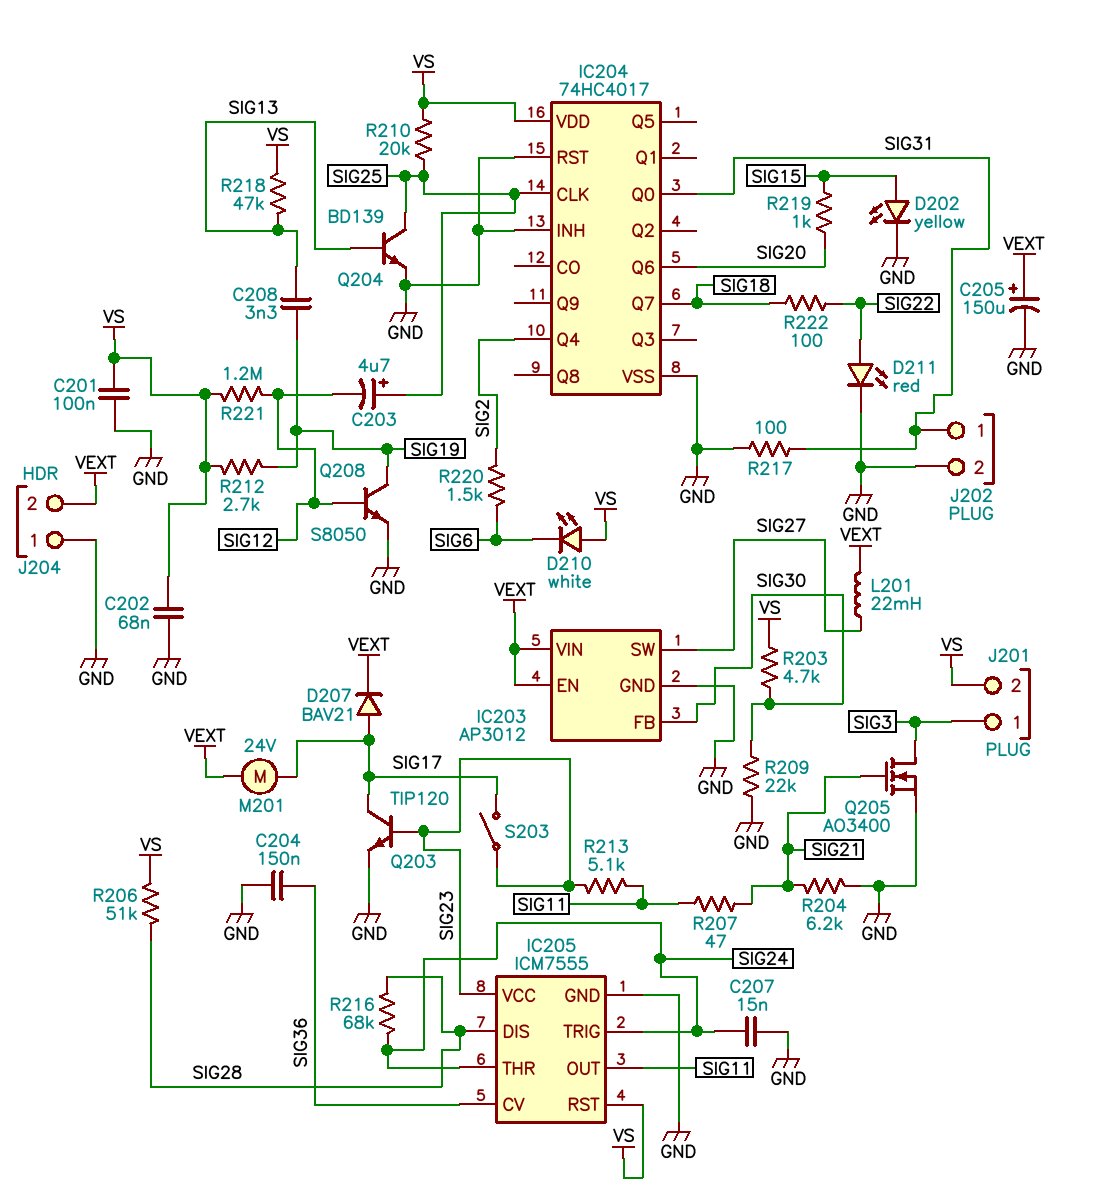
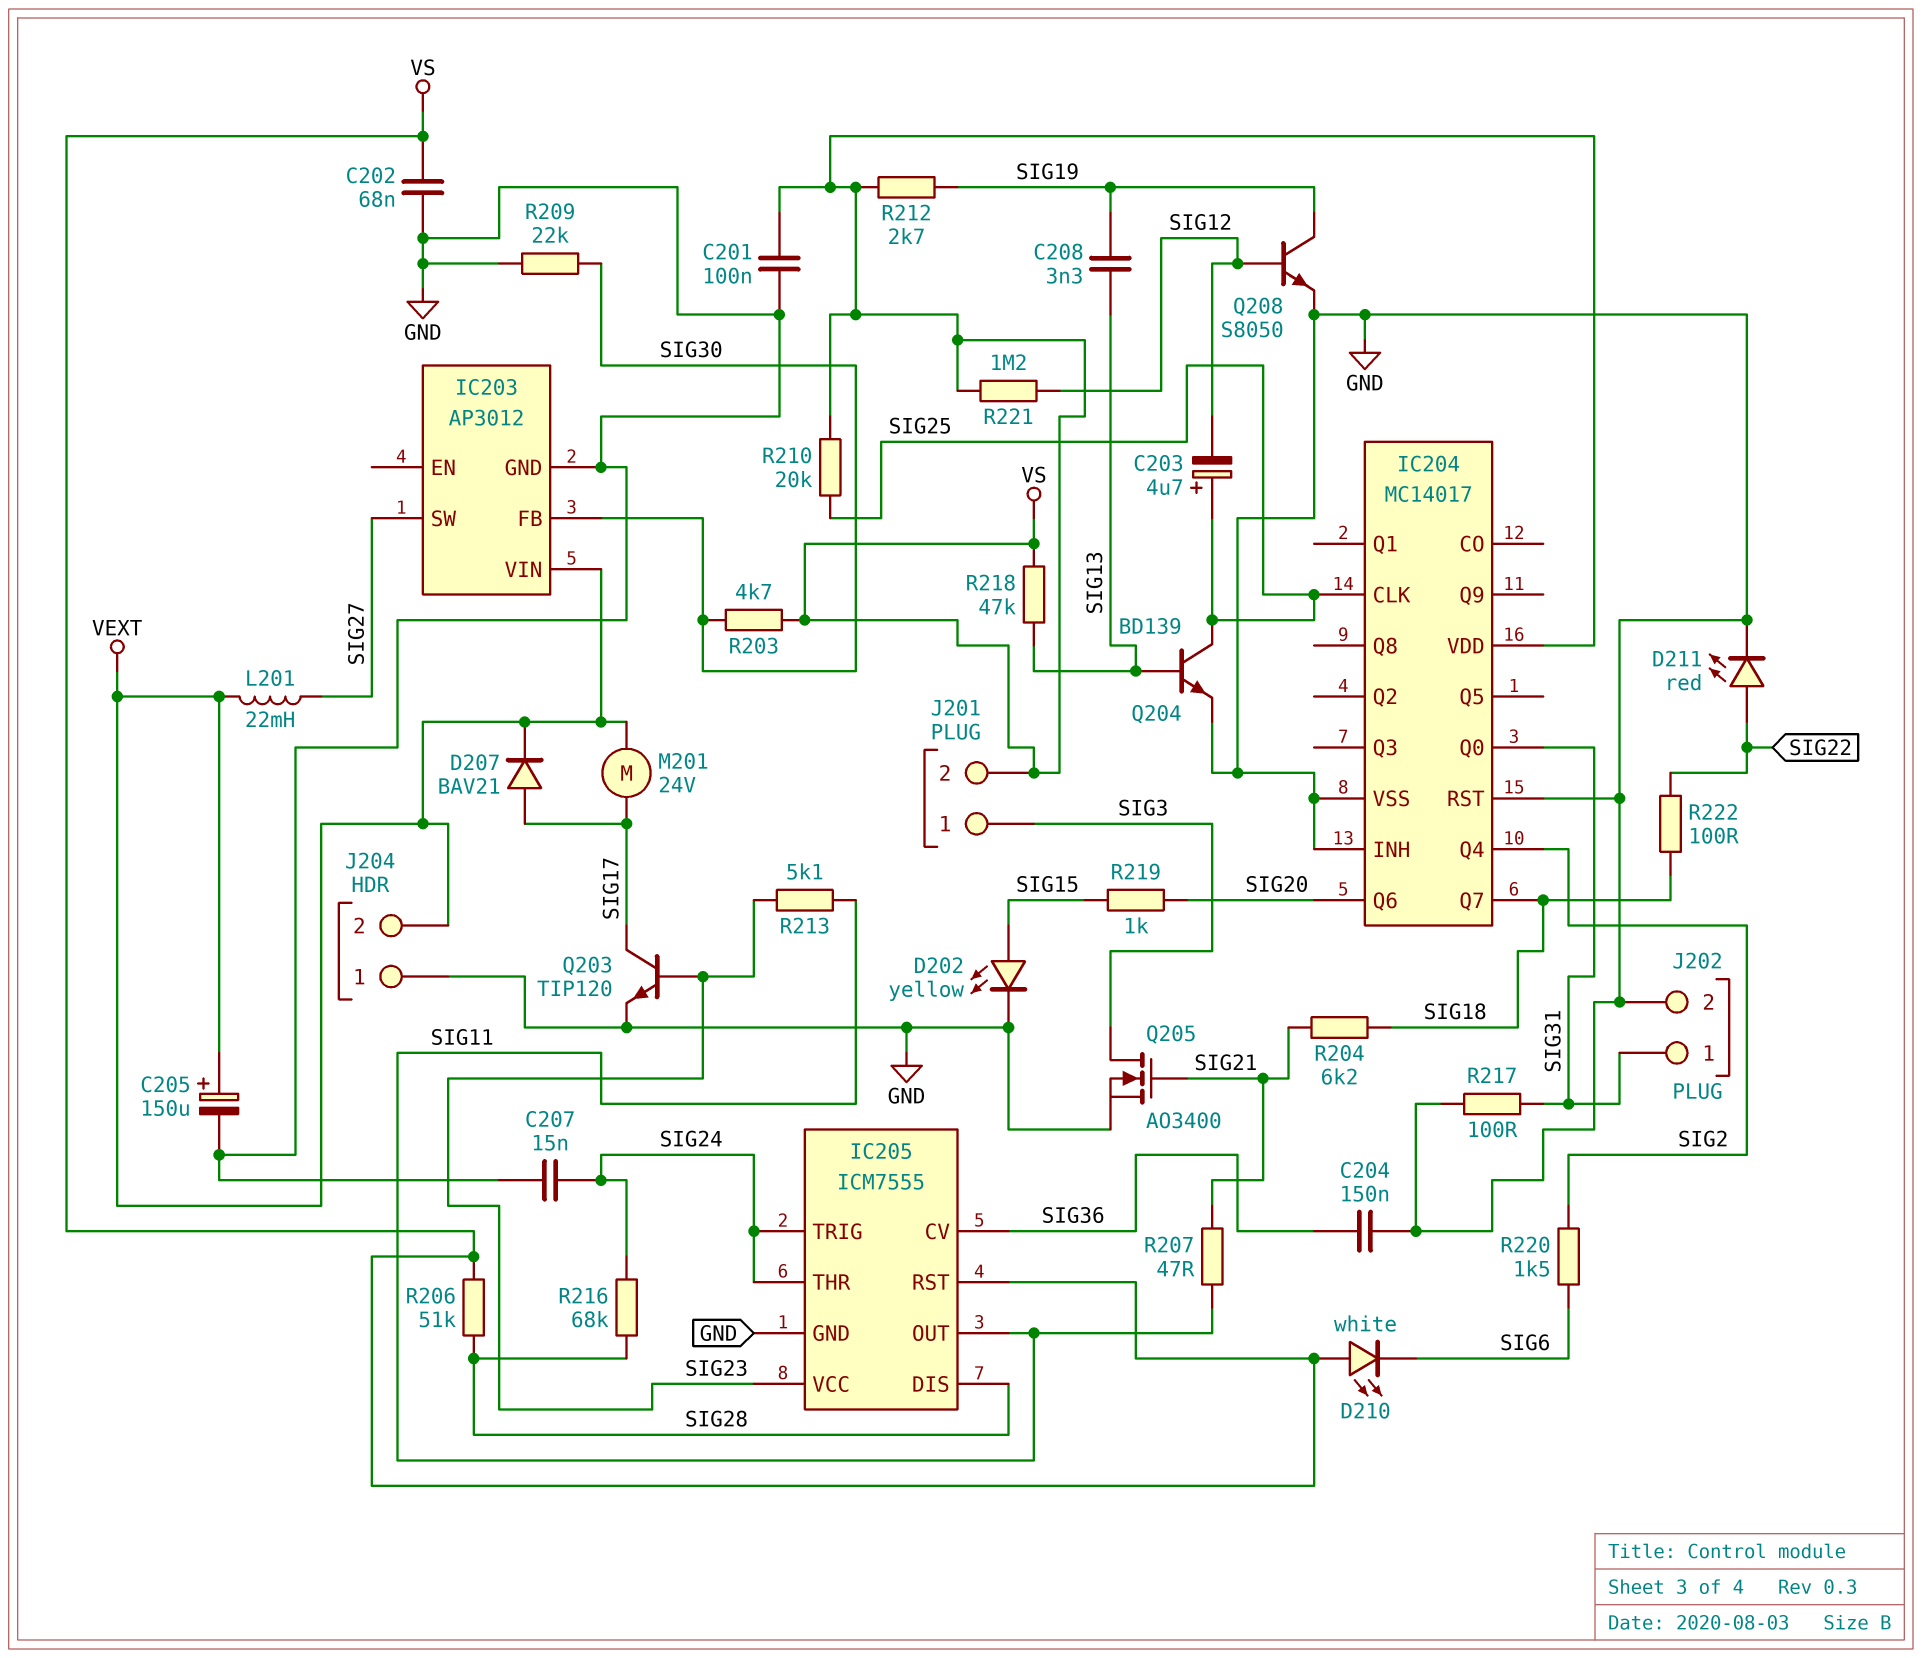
IC203 pin EN: VEXT -> none
IC204: 74HC4017 -> MC14017
R204: 6.2k (GND, SIG21) -> 6.2k (SIG18, SIG21)
S203: switch (SIG17, SIG23) -> none

